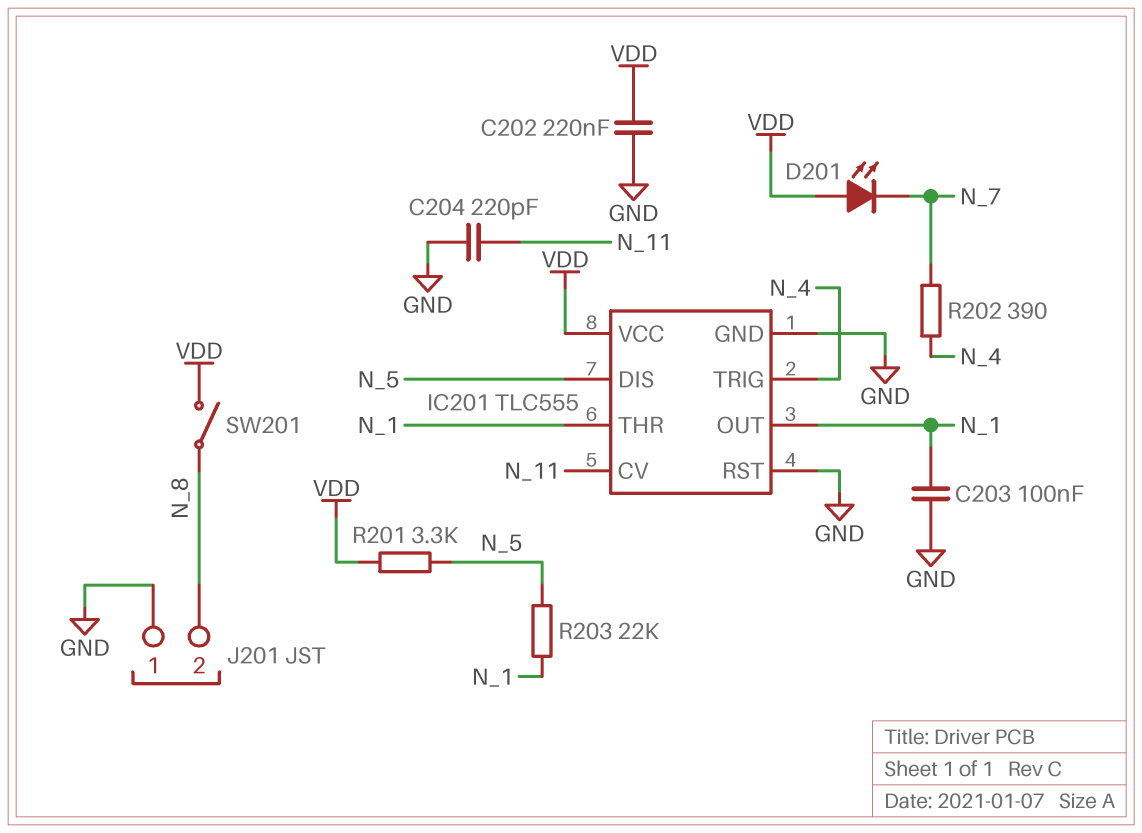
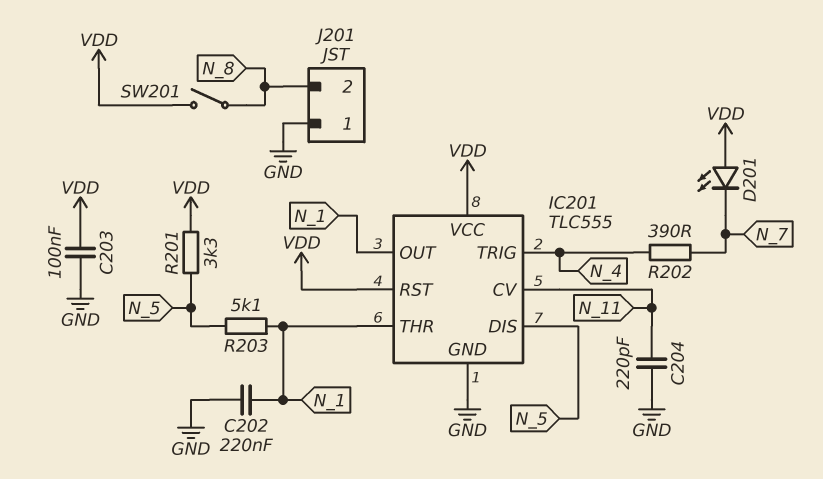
C202: 220nF (GND, VDD) -> 220nF (GND, N_1)
C203: 100nF (GND, N_1) -> 100nF (GND, VDD)
IC201 pin RST: GND -> VDD
R203: 22k (N_1, N_5) -> 5.1k (N_1, N_5)

